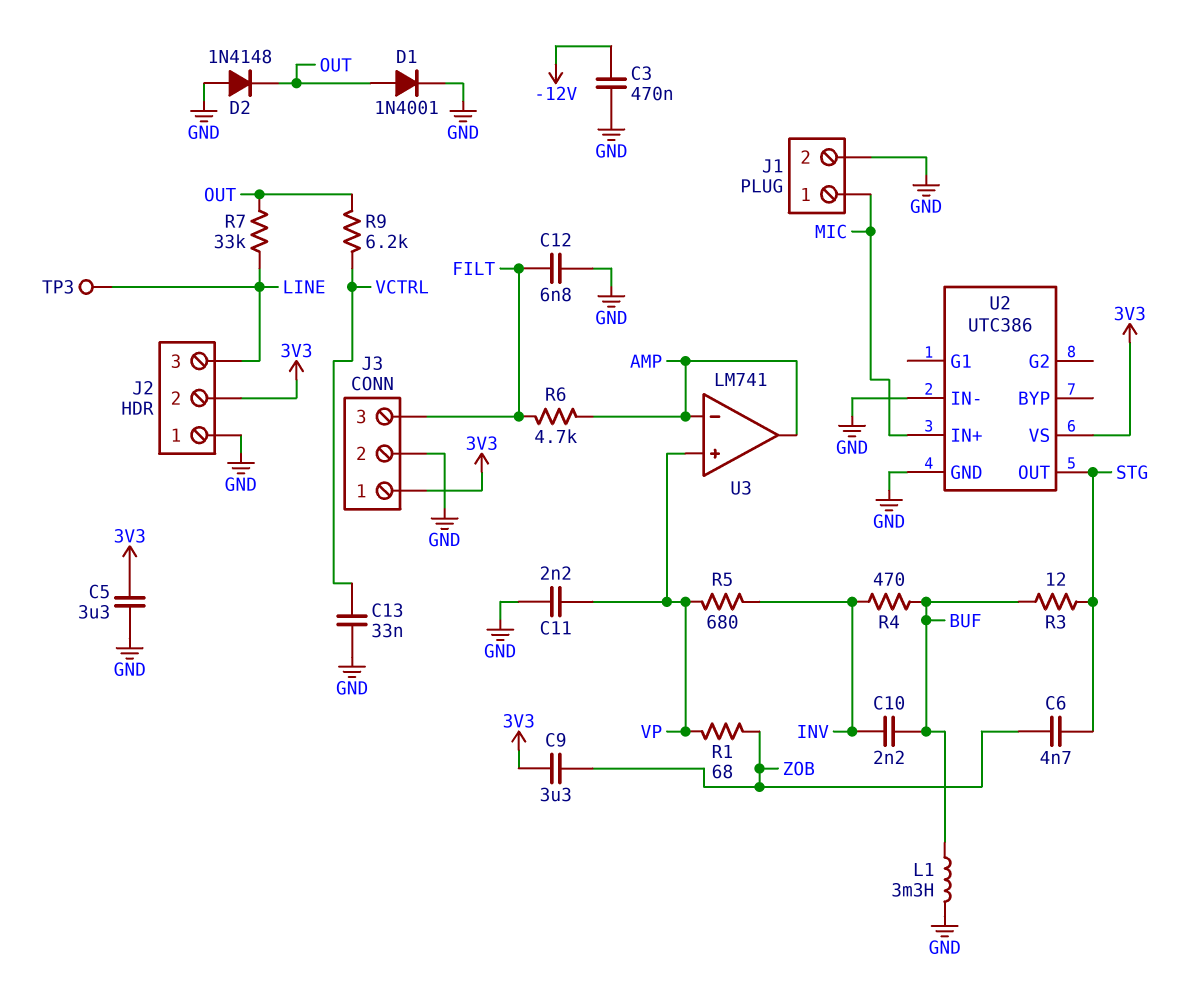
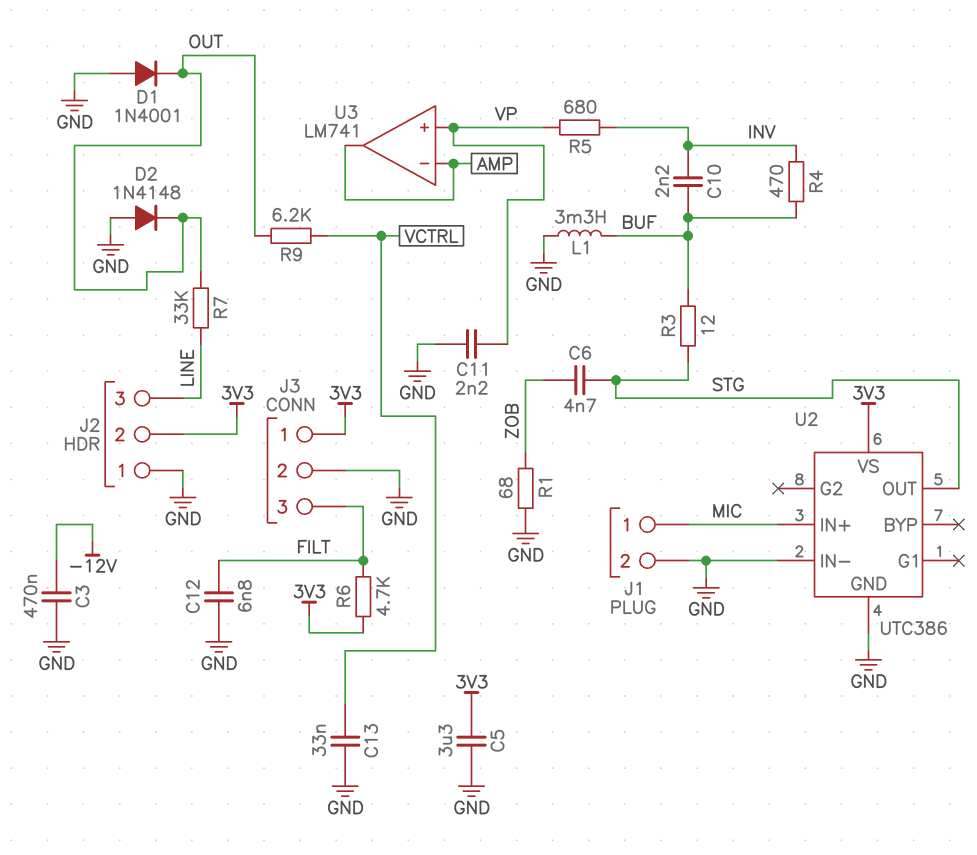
C9: 3.3uF (3V3, ZOB) -> none
D1: diode 1N4001 (A OUT, K GND) -> diode 1N4001 (A GND, K OUT)
R1: 68 (VP, ZOB) -> 68 (GND, ZOB)
R6: 4.7k (AMP, FILT) -> 4.7k (3V3, FILT)
TP3: test point (LINE) -> none

